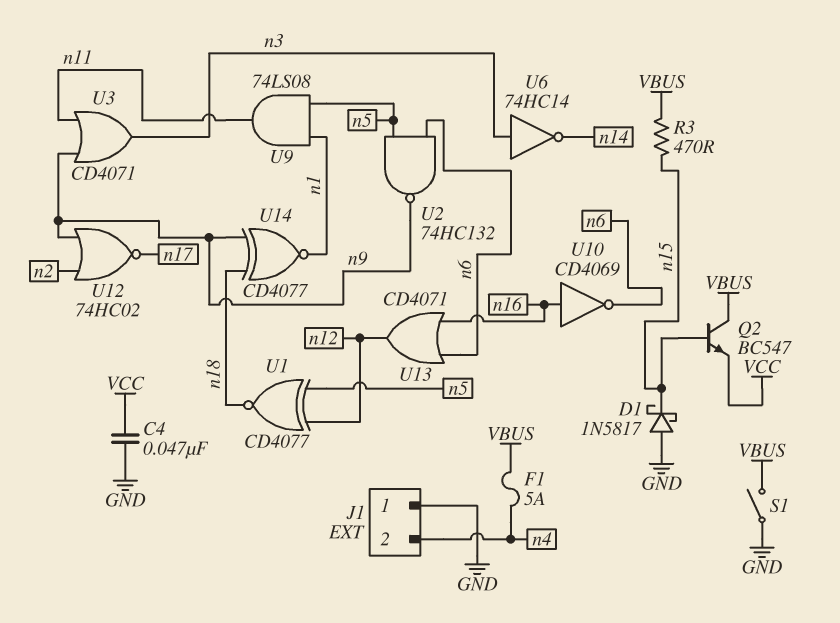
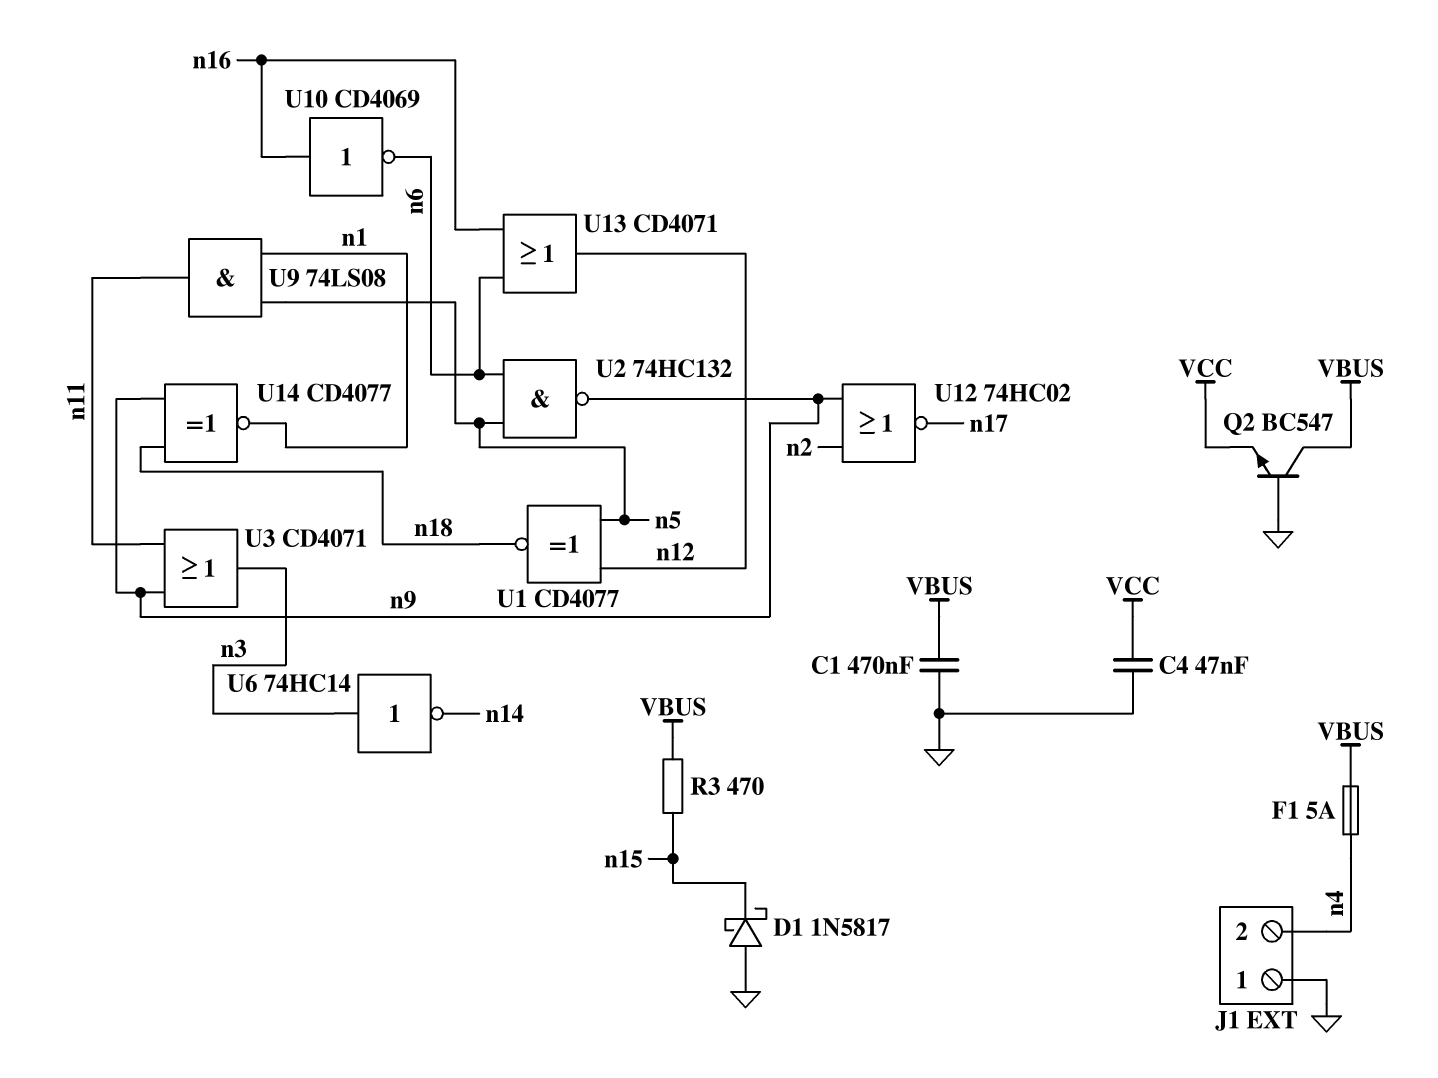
C1: none -> 470nF (GND, VBUS)
Q2: NPN BC547 (B n15, C VBUS, E VCC) -> NPN BC547 (B GND, C VBUS, E VCC)
S1: switch (GND, VBUS) -> none

